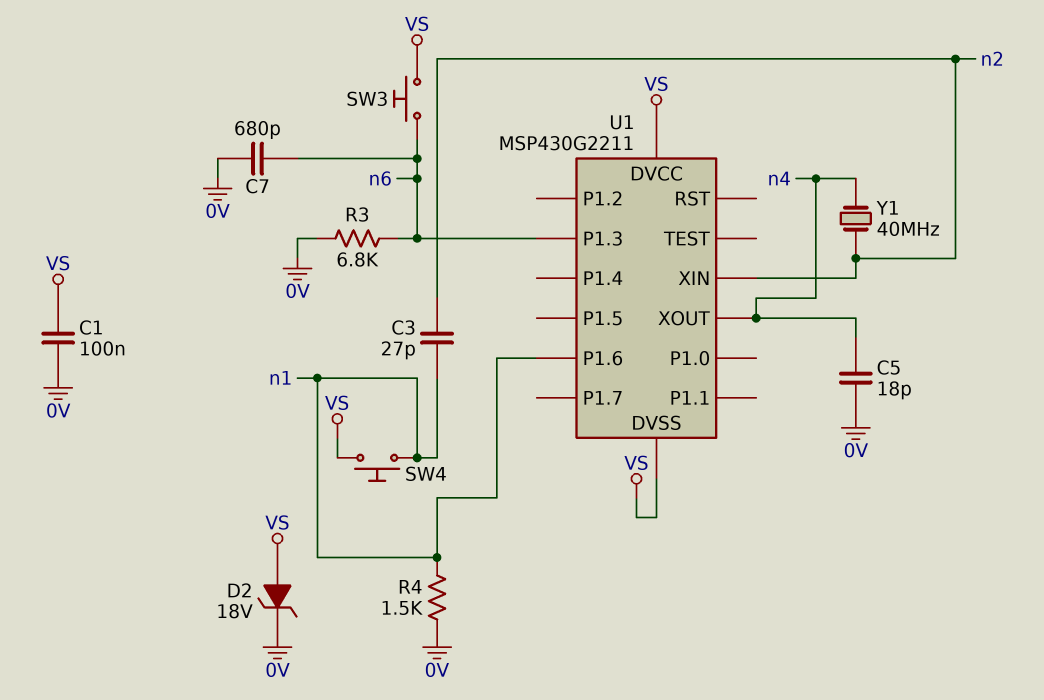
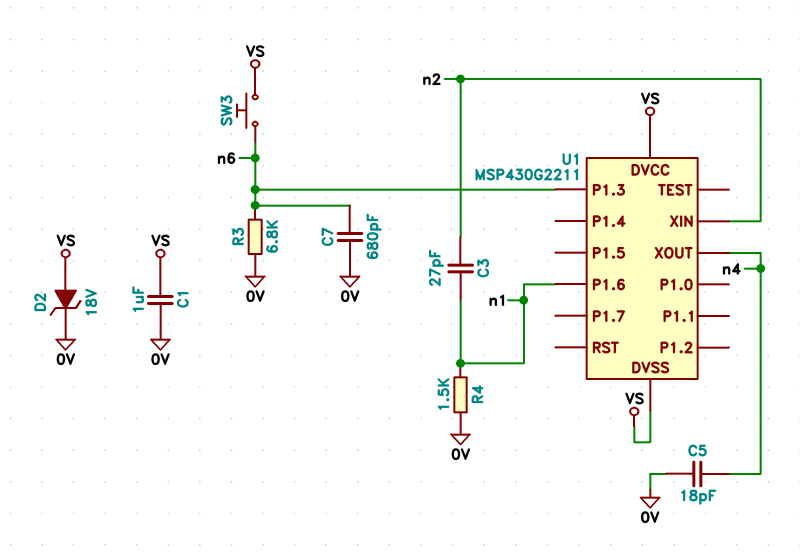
C1: 100nF (0V, VS) -> 1uF (0V, VS)
SW4: button (VS, n1) -> none
Y1: 40MHz (n2, n4) -> none

